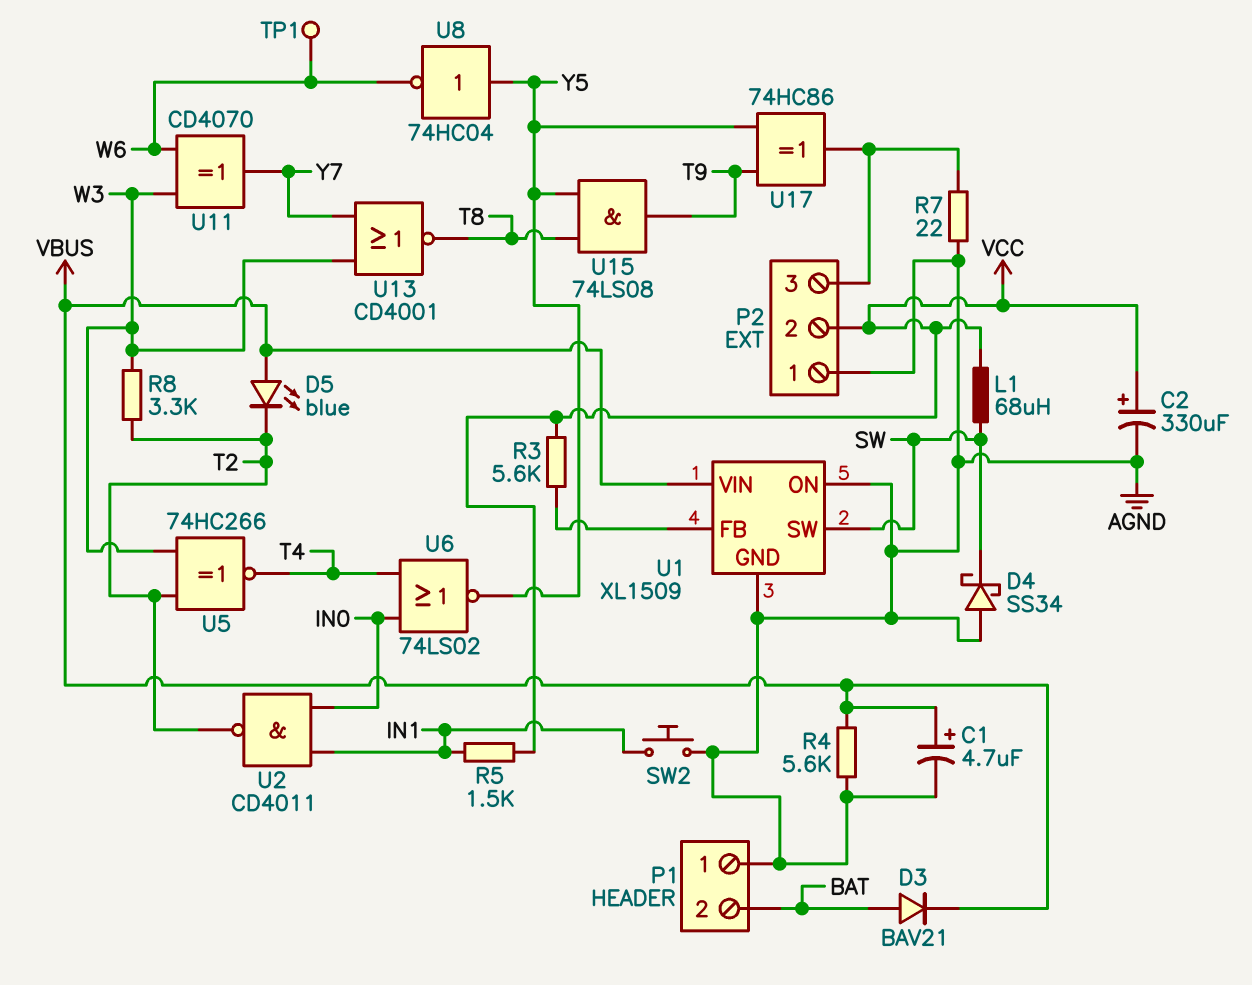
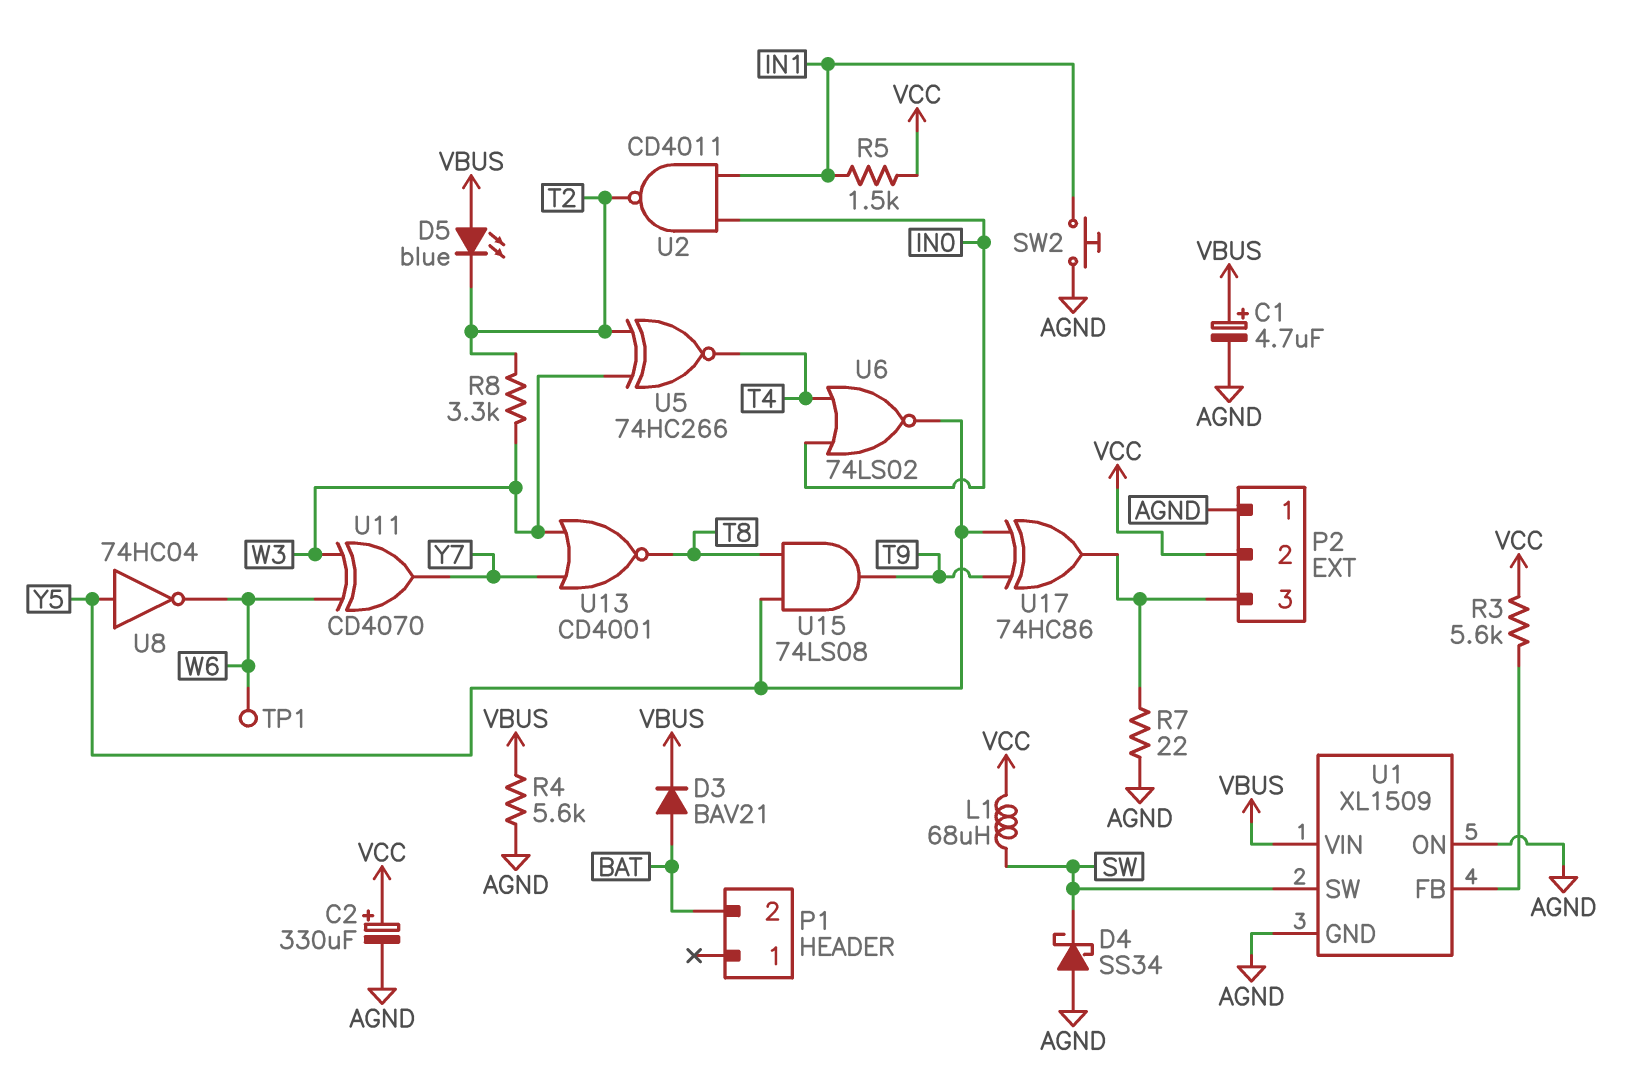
P1 pin 1: AGND -> none

